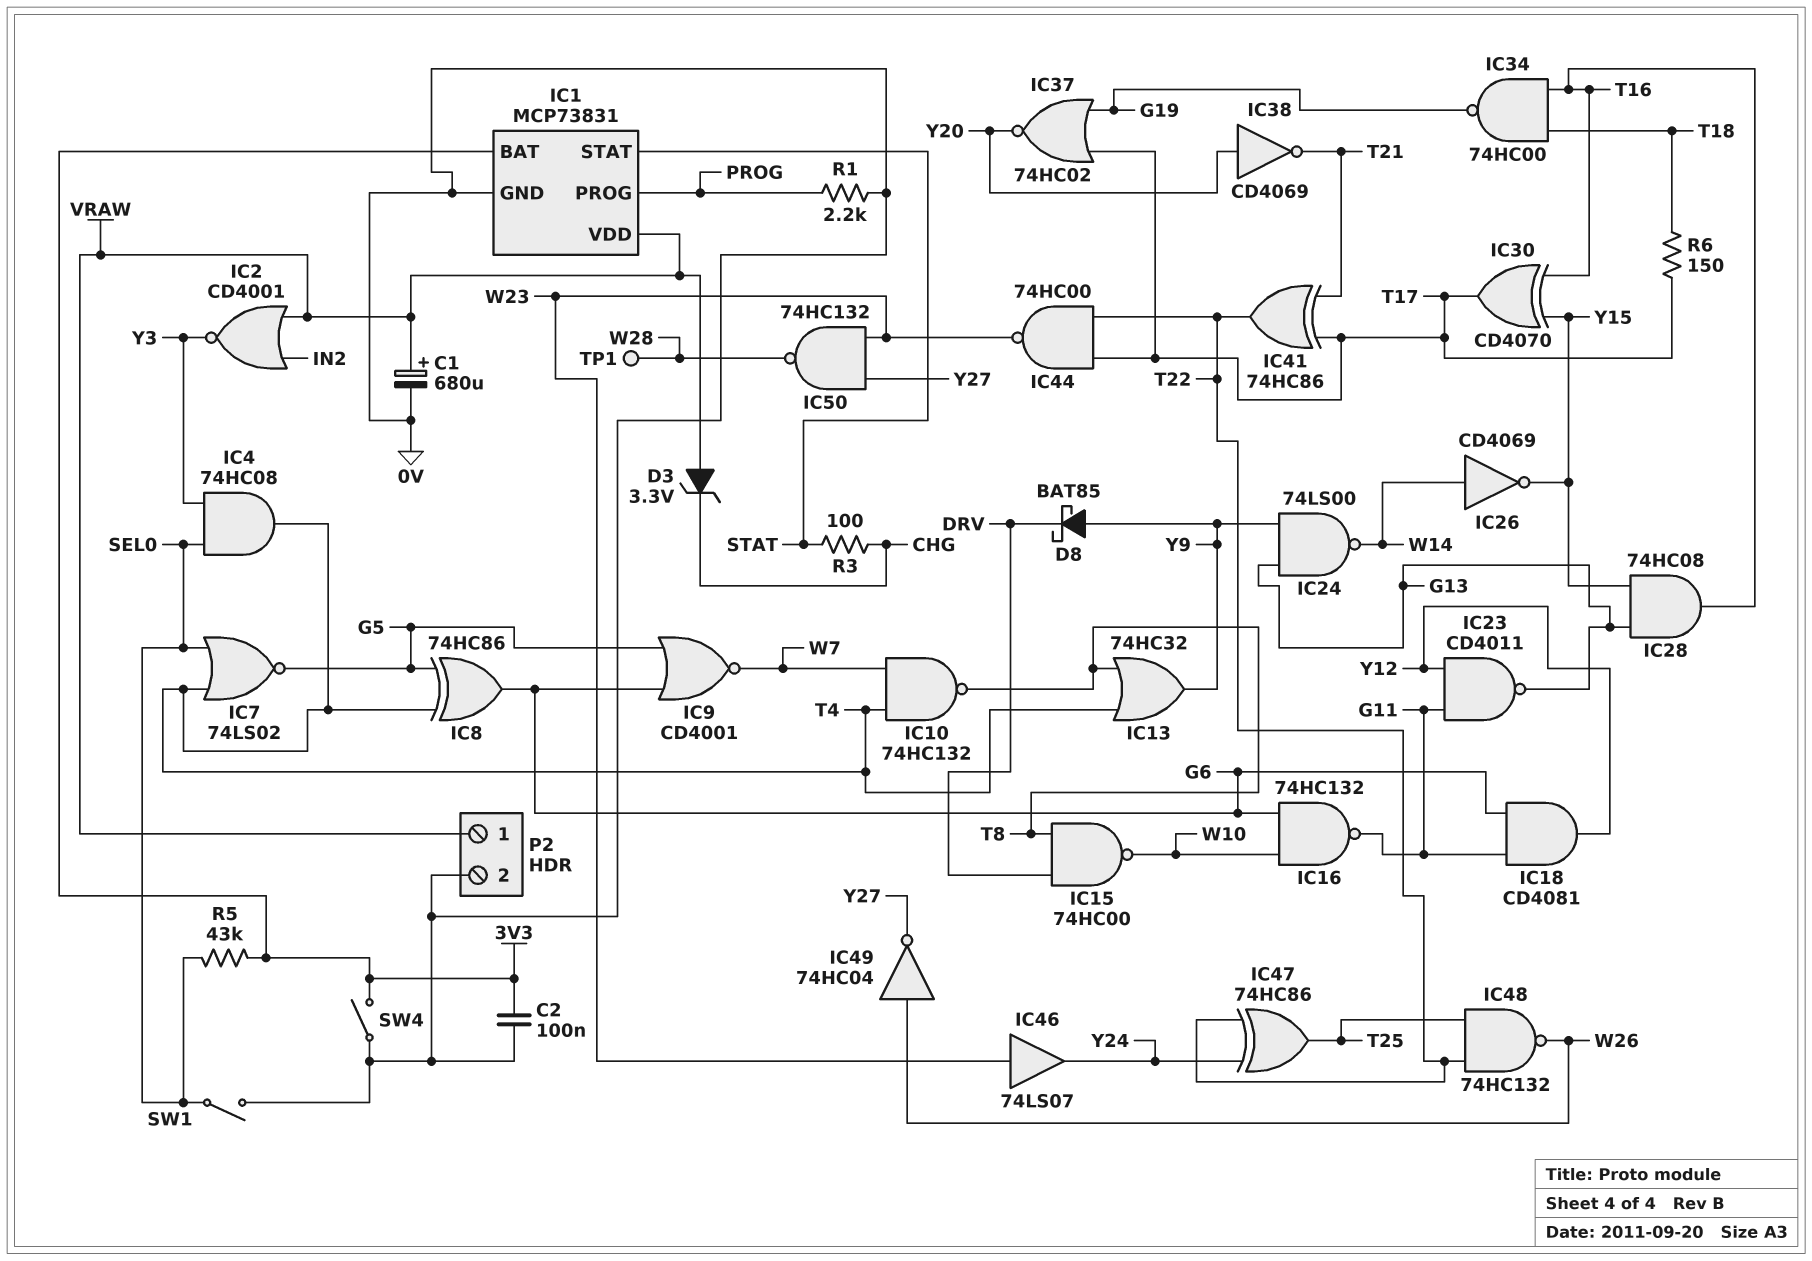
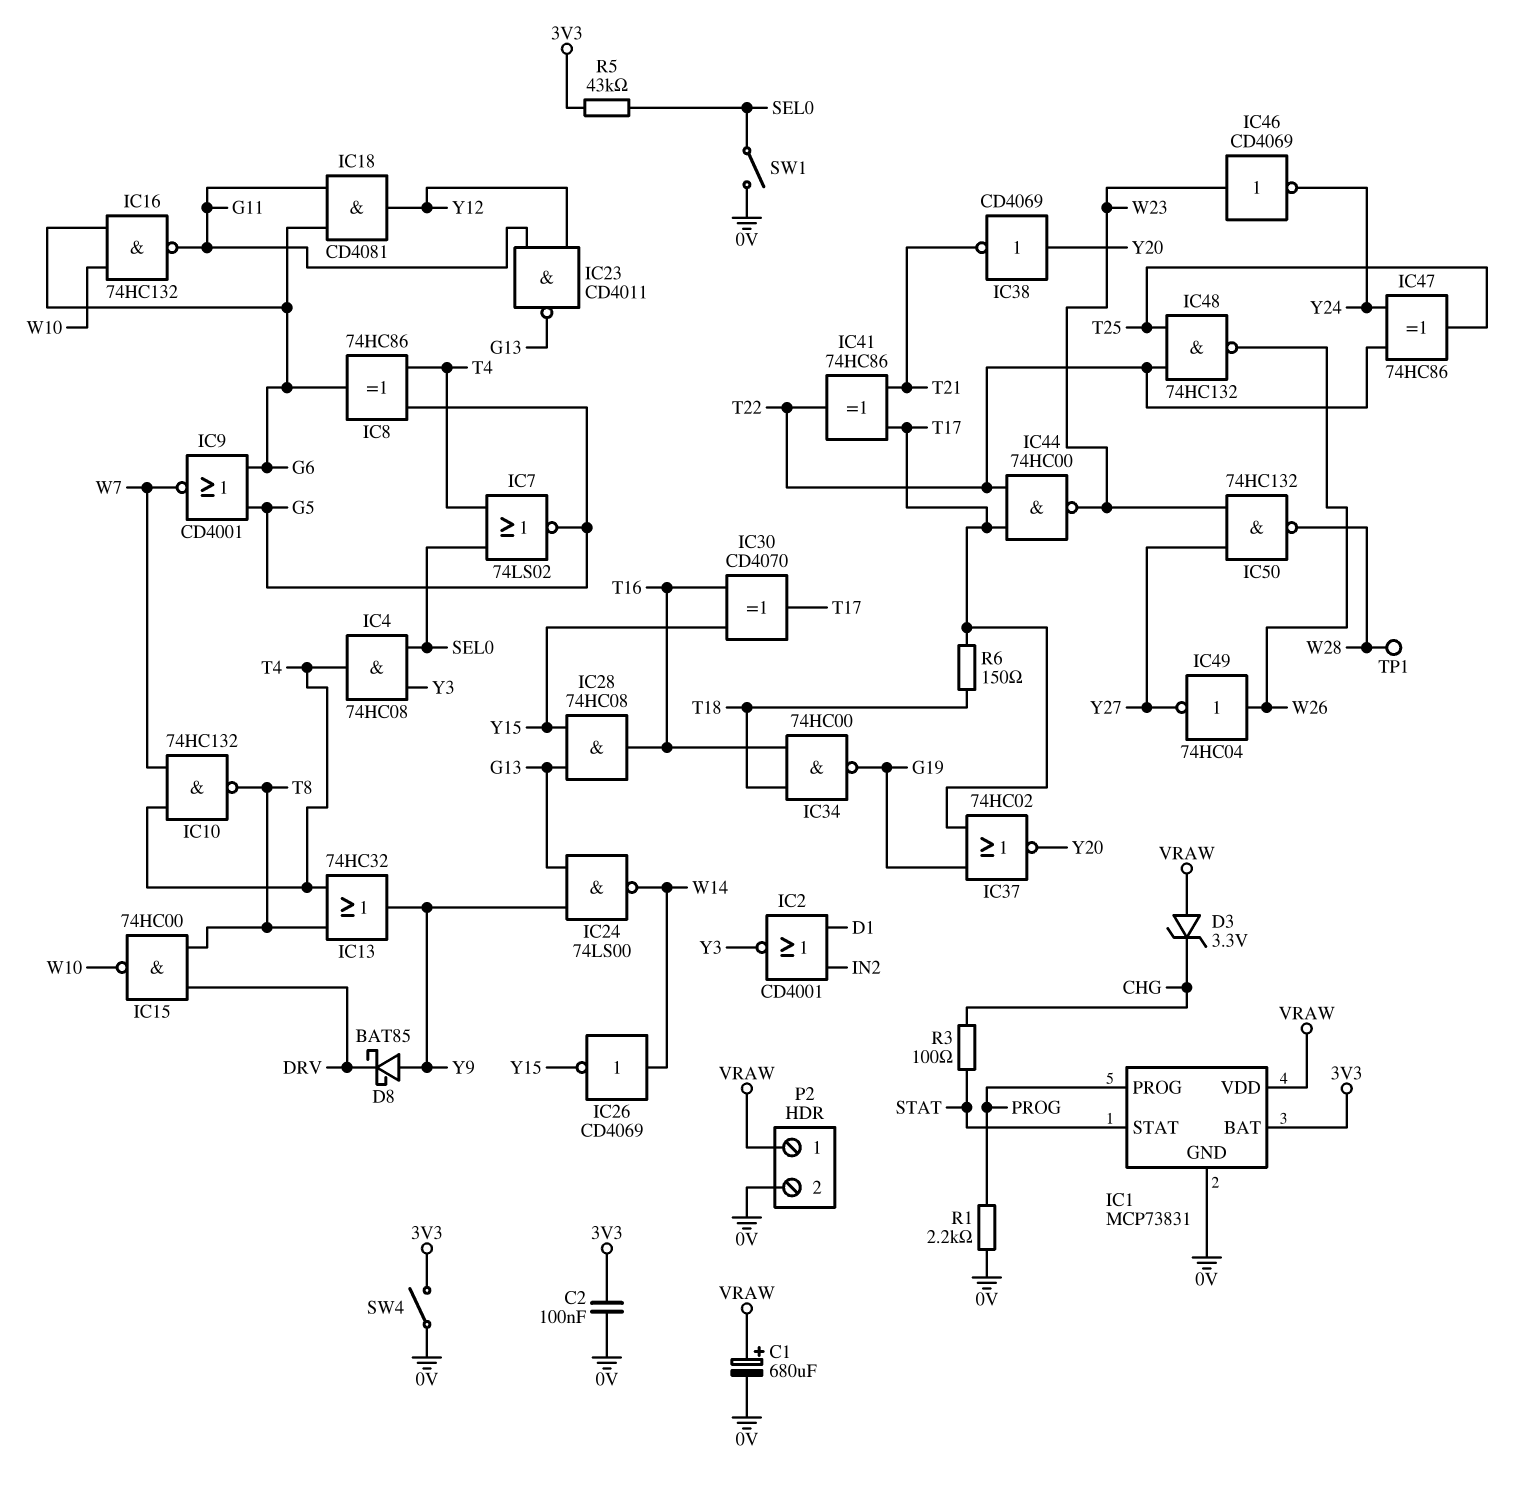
IC2: NOR CD4001 (in IN2, in VRAW, out Y3) -> NOR CD4001 (in D1, in IN2, out Y3)
IC46: buffer 74LS07 (in W23, out Y24) -> NOT CD4069 (in W23, out Y24)

